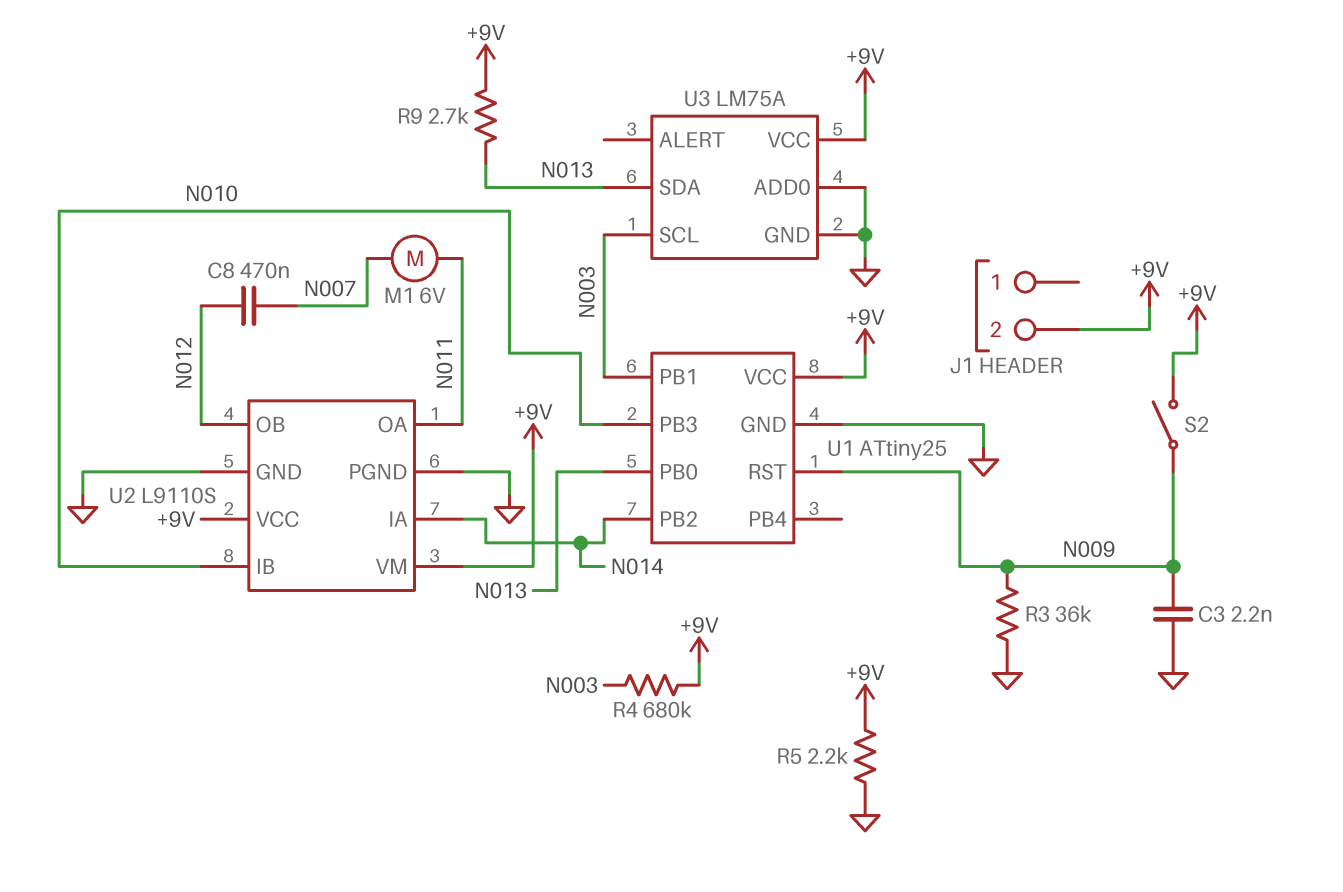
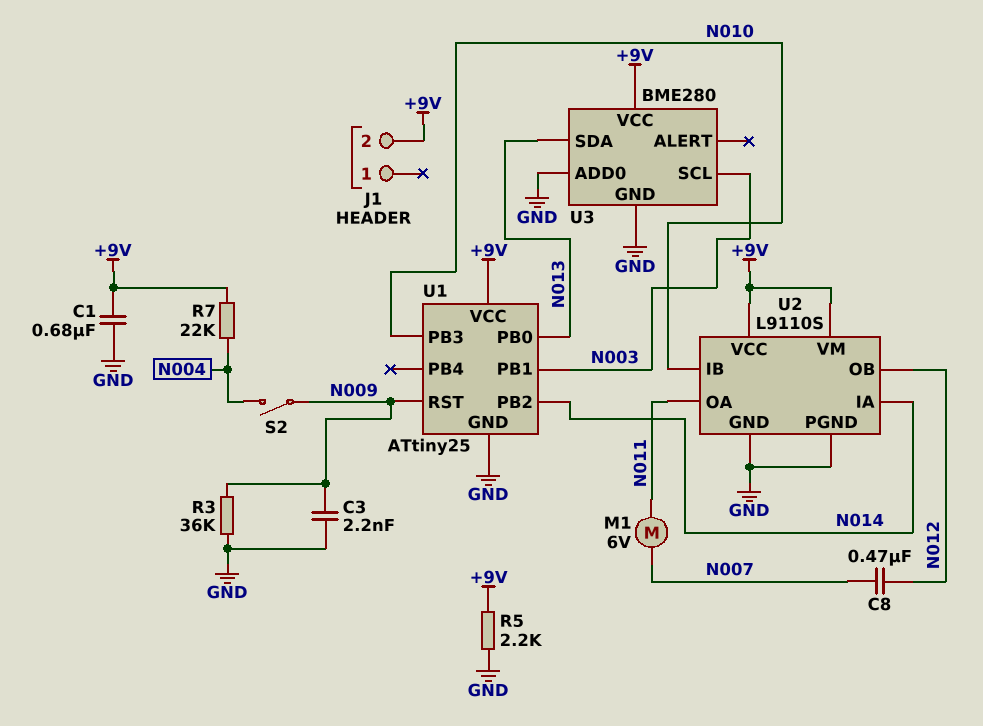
C1: none -> 680nF (+9V, GND)
R4: 680k (+9V, N003) -> none
R7: none -> 22k (+9V, N004)
R9: 2.7k (+9V, N013) -> none
S2: switch (+9V, N009) -> switch (N004, N009)
U3: LM75A -> BME280

